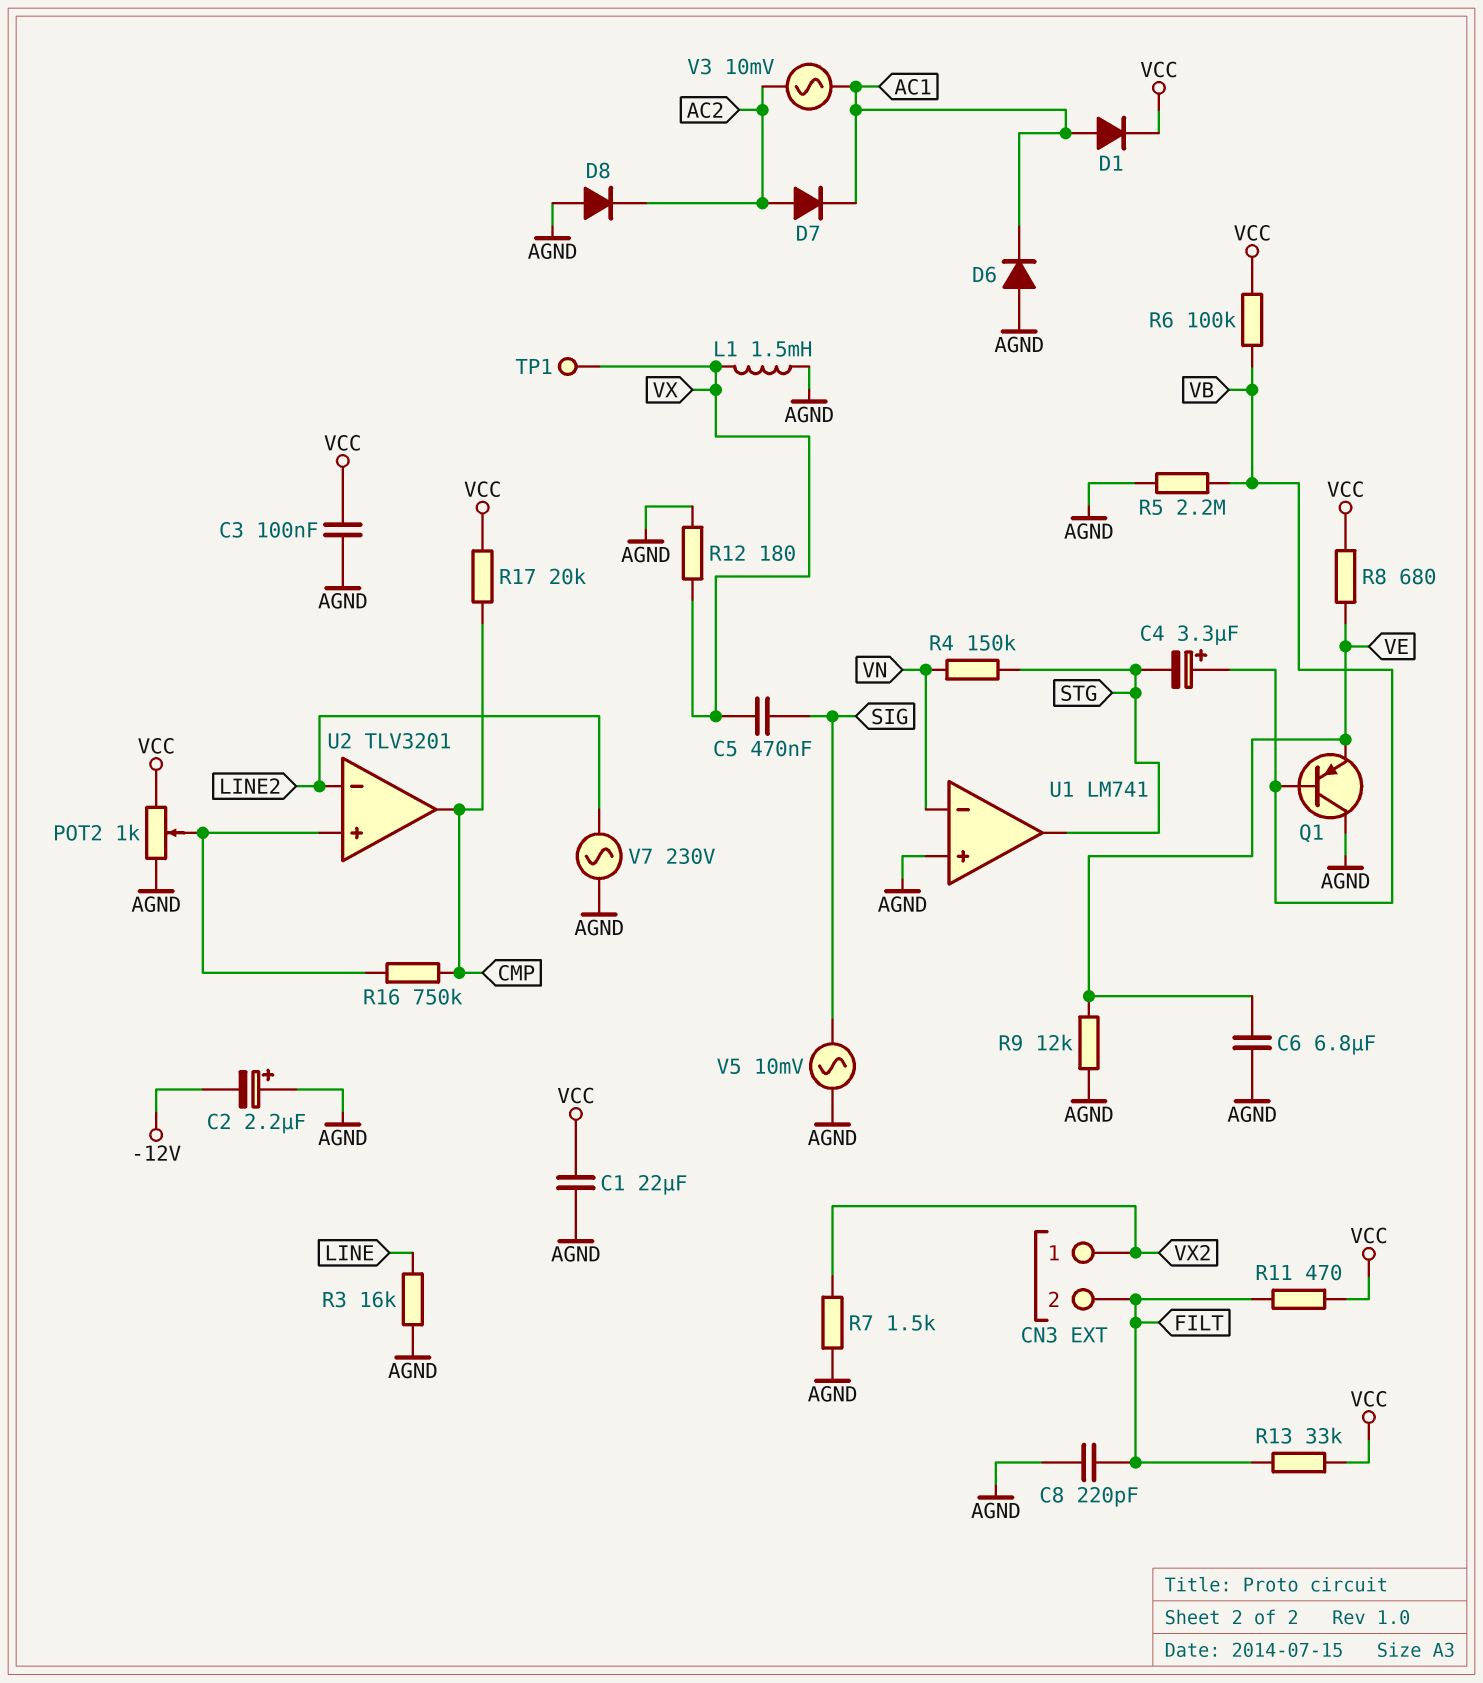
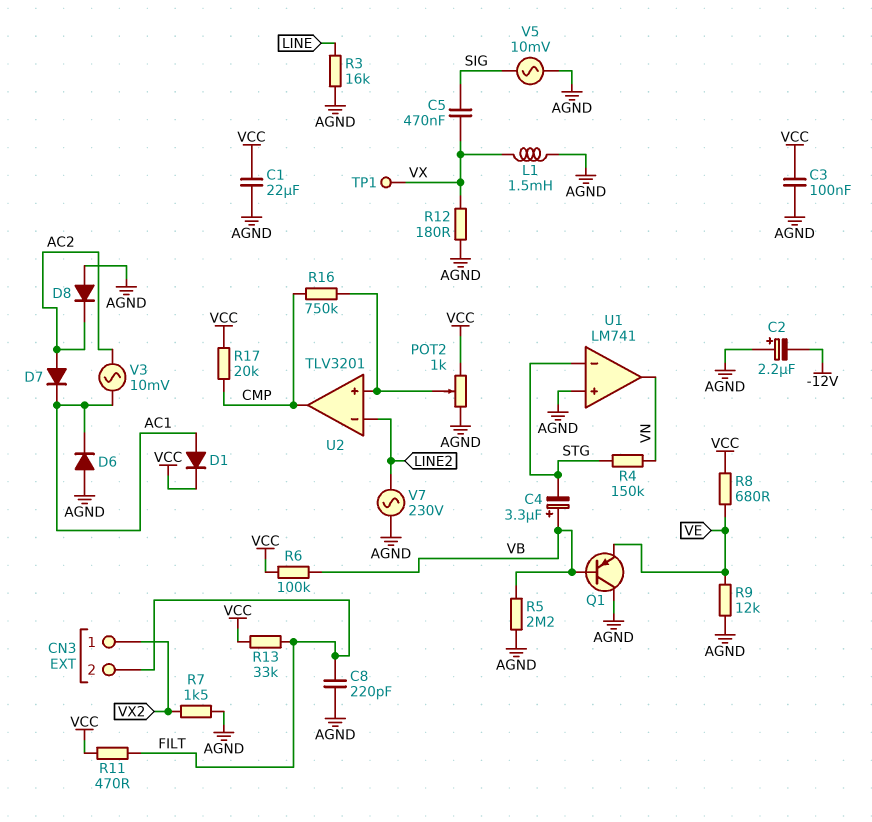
C6: 6.8uF (AGND, VE) -> none
U1 pin in-: VN -> STG
U1 pin out: STG -> VN

